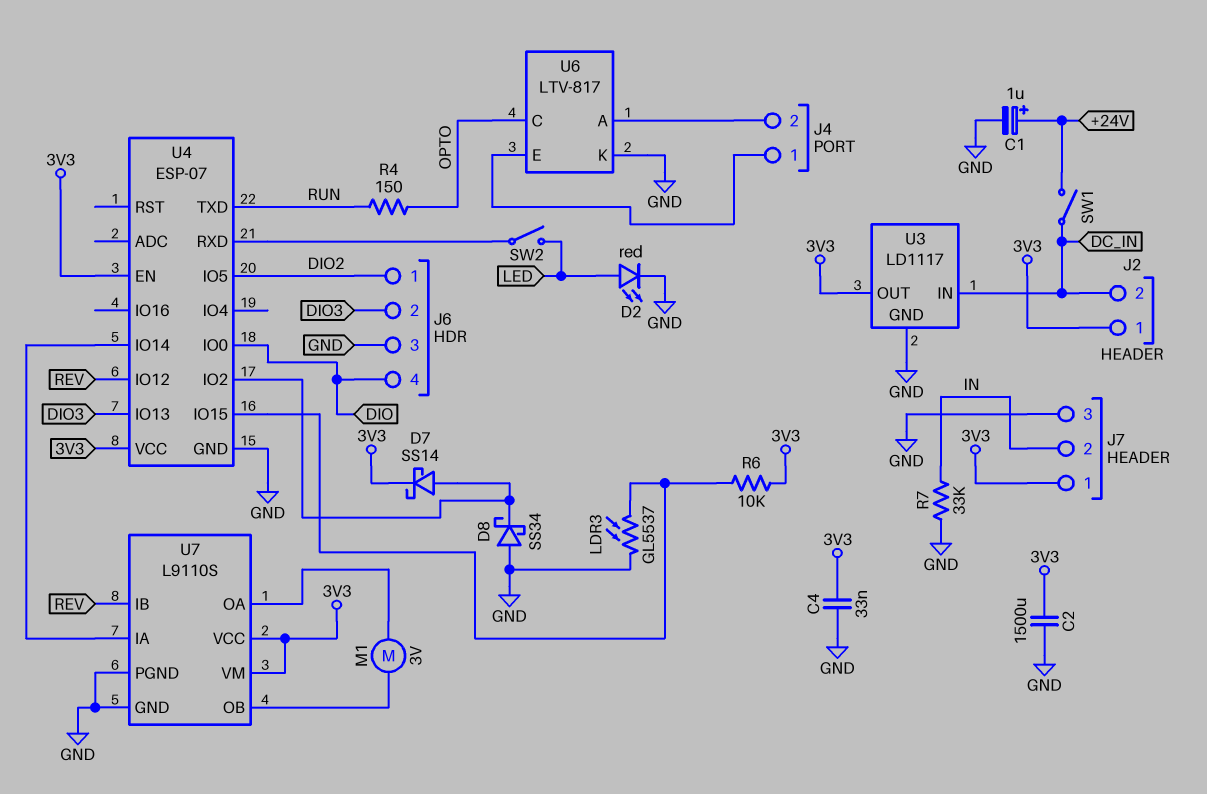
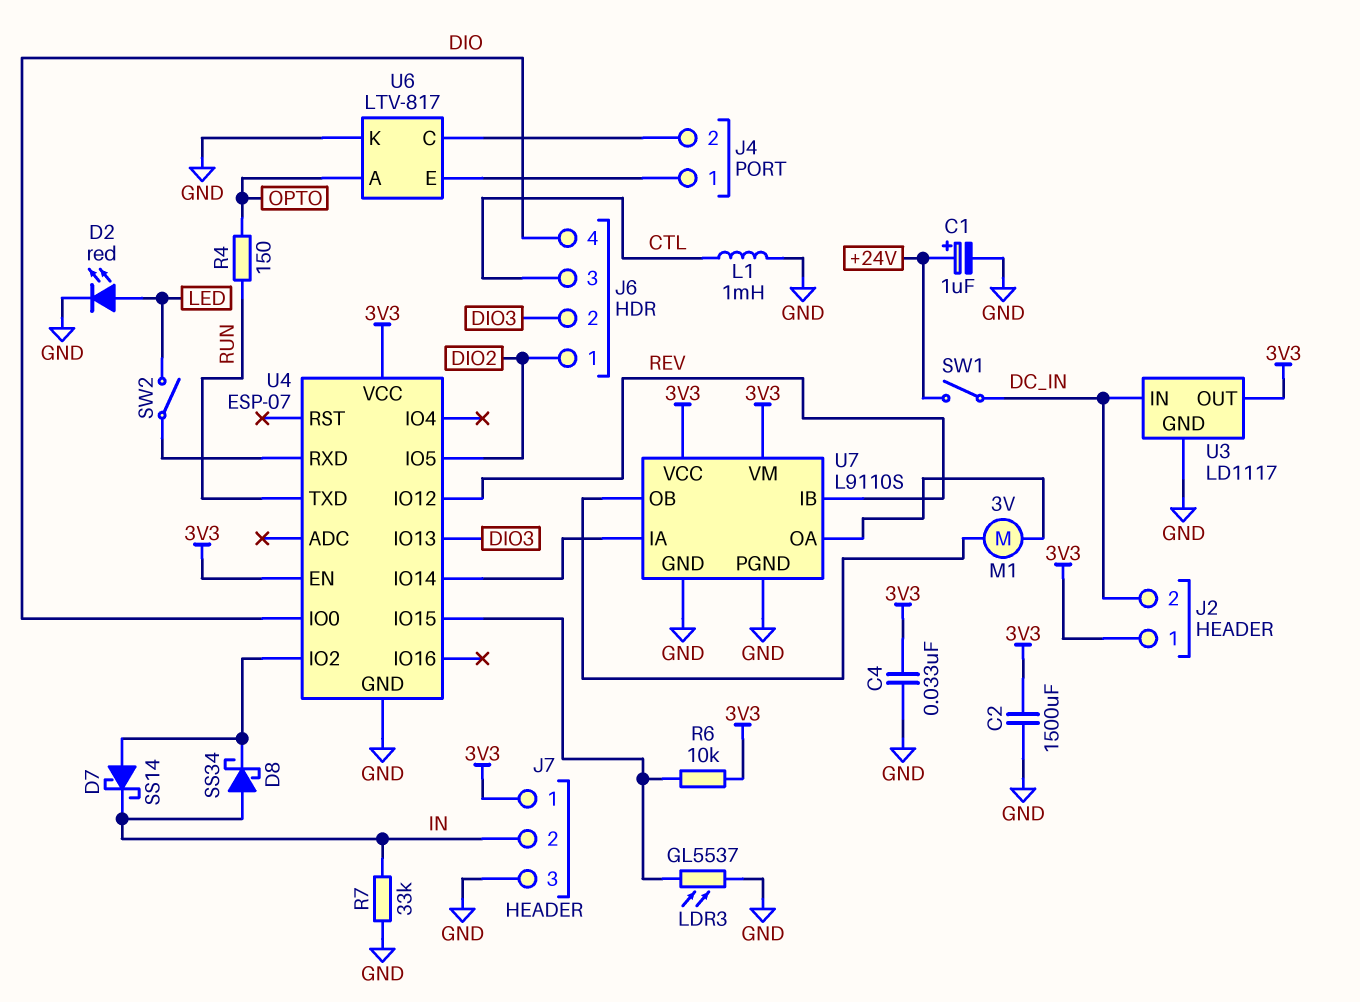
D7: schottky SS14 (A U4/IO2, K 3V3) -> schottky SS14 (A U4/IO2, K IN)
D8: schottky SS34 (A GND, K U4/IO2) -> schottky SS34 (A IN, K U4/IO2)
J6 pin 3: GND -> CTL
L1: none -> 1mH (CTL, GND)
U6 pin A: J4/2 -> OPTO
U6 pin C: OPTO -> J4/2

